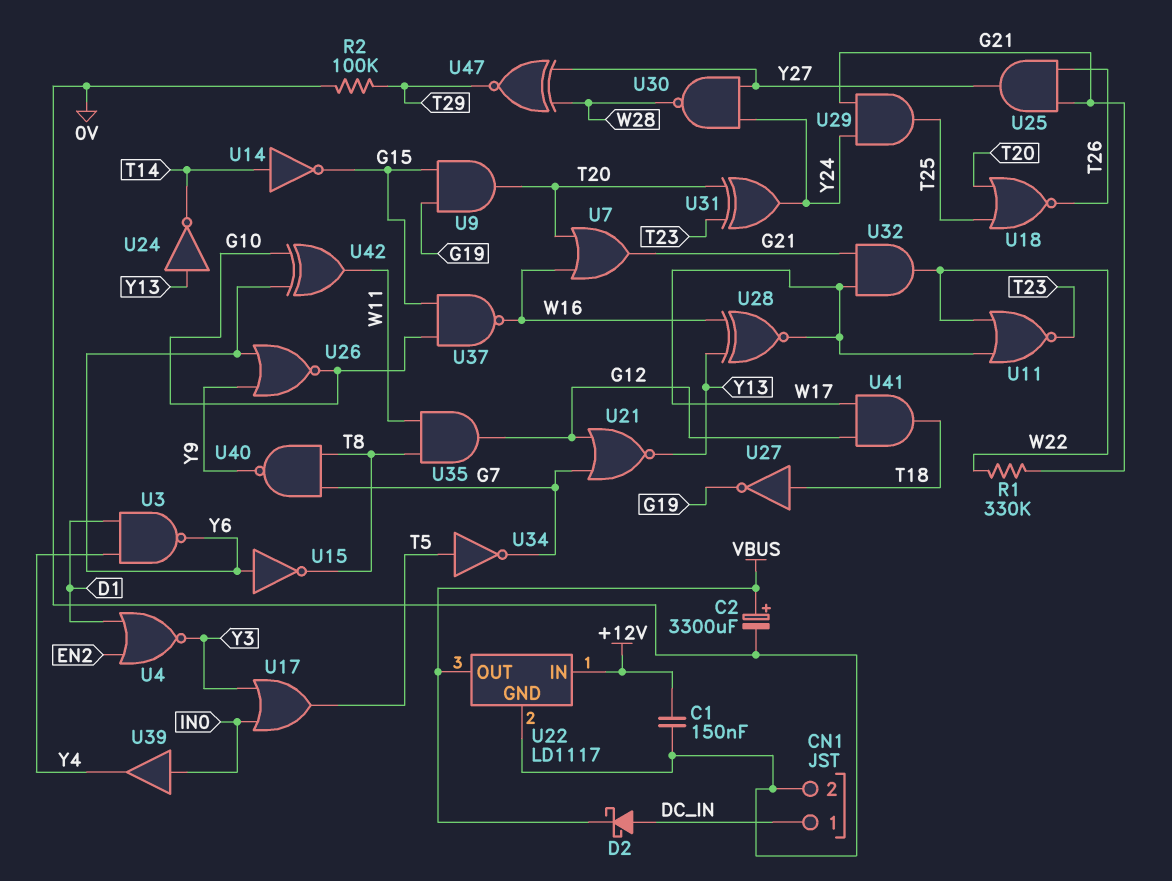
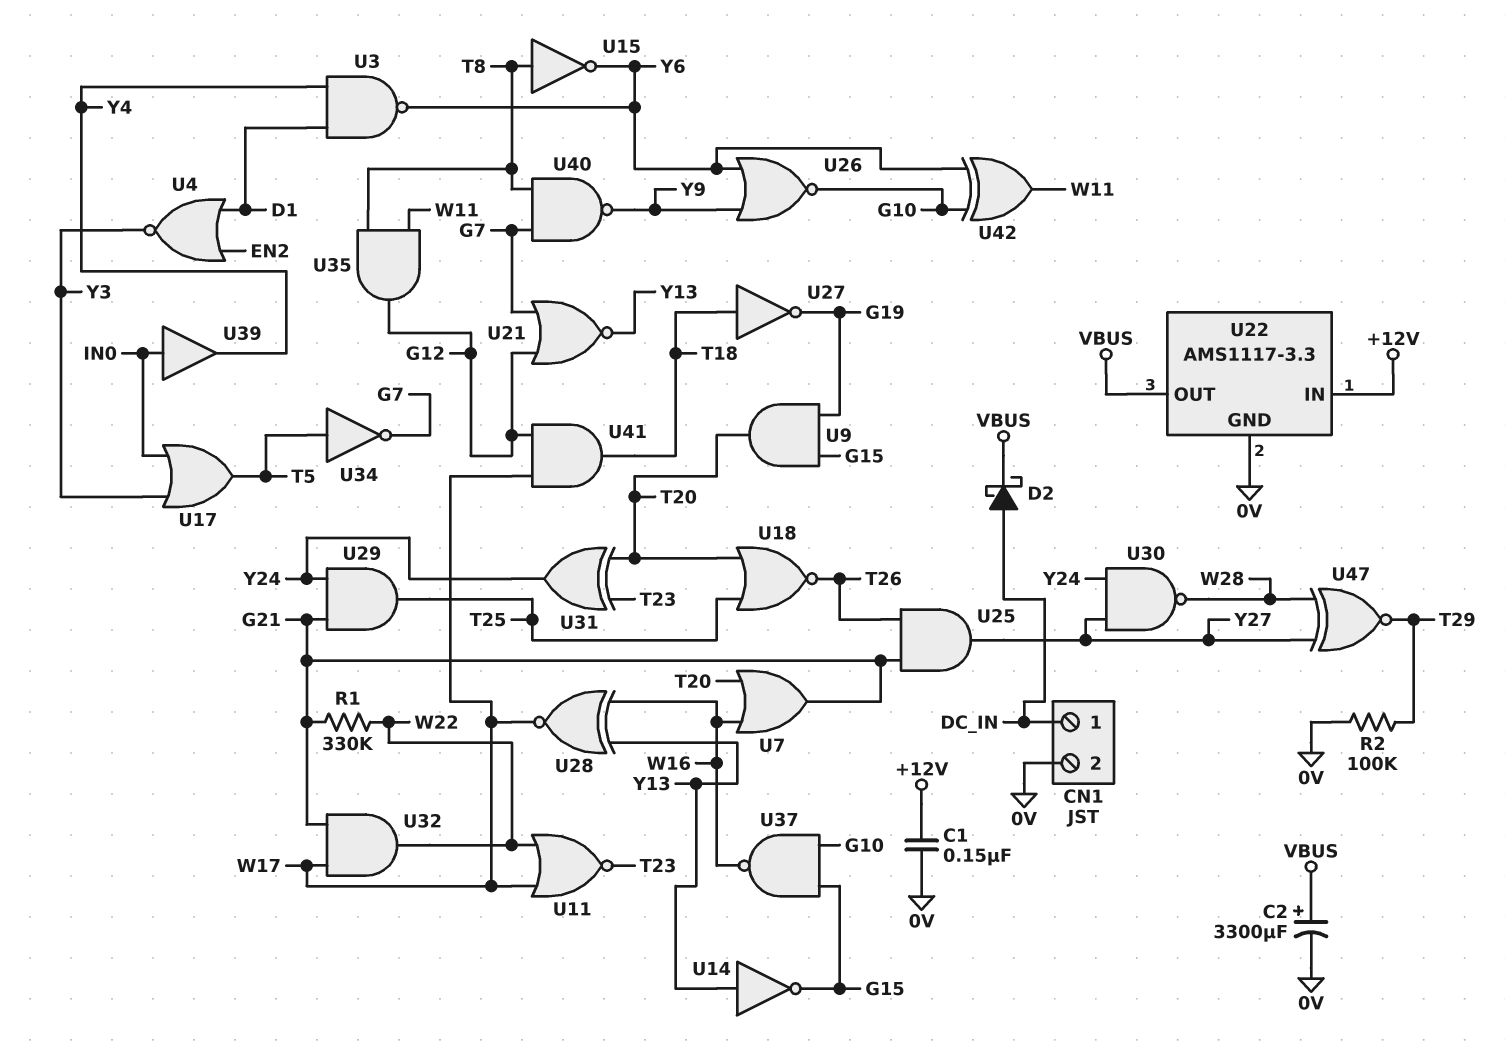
U14: NOT (in T14, out G15) -> NOT (in Y13, out G15)
U15: NOT (in Y6, out T8) -> NOT (in T8, out Y6)
U22: LD1117 -> AMS1117-3.3
U24: NOT (in Y13, out T14) -> none

